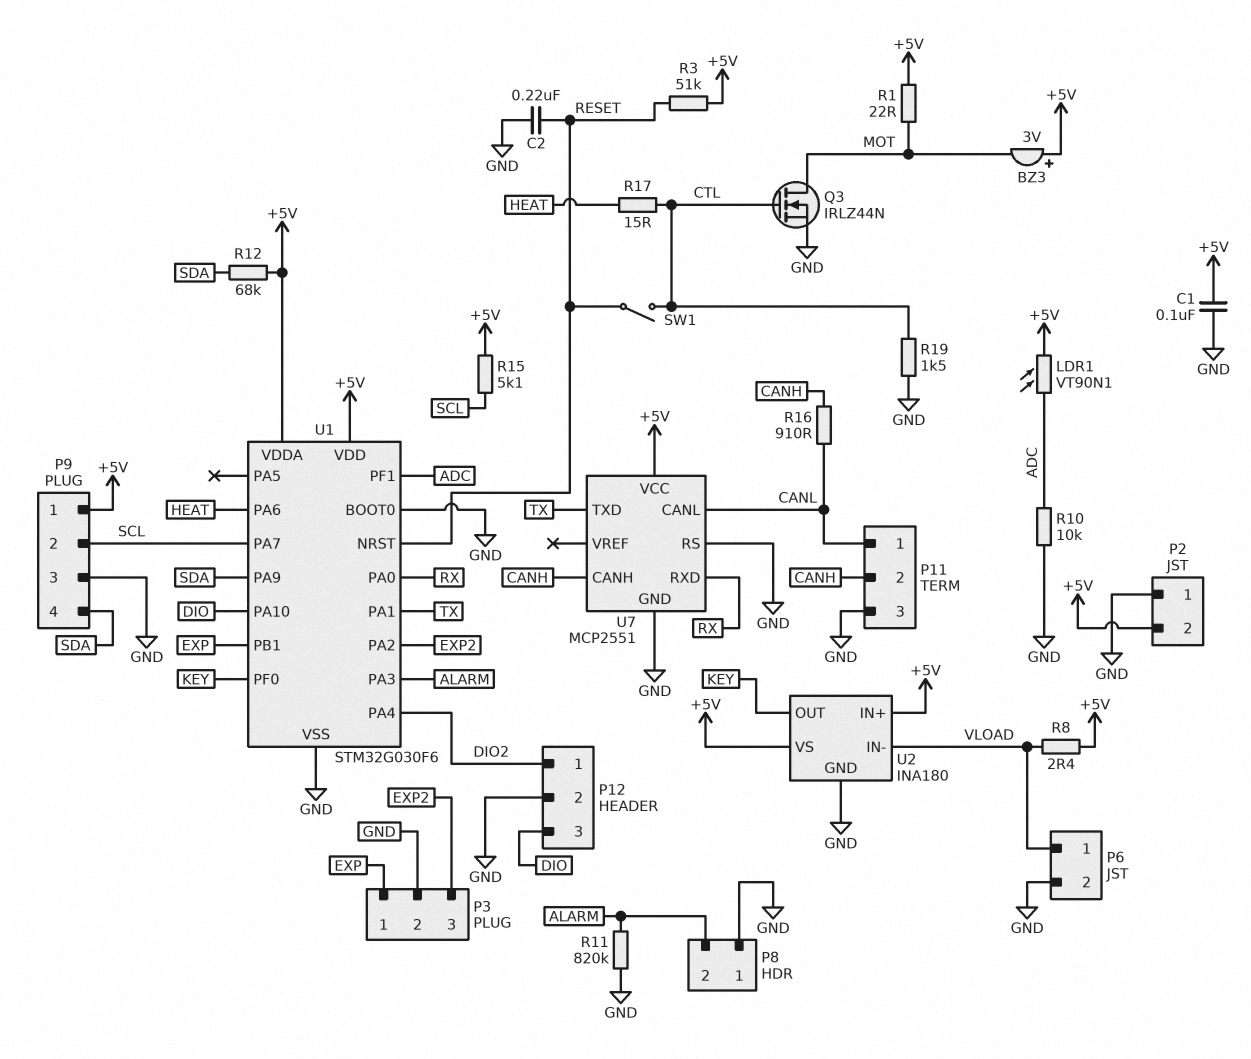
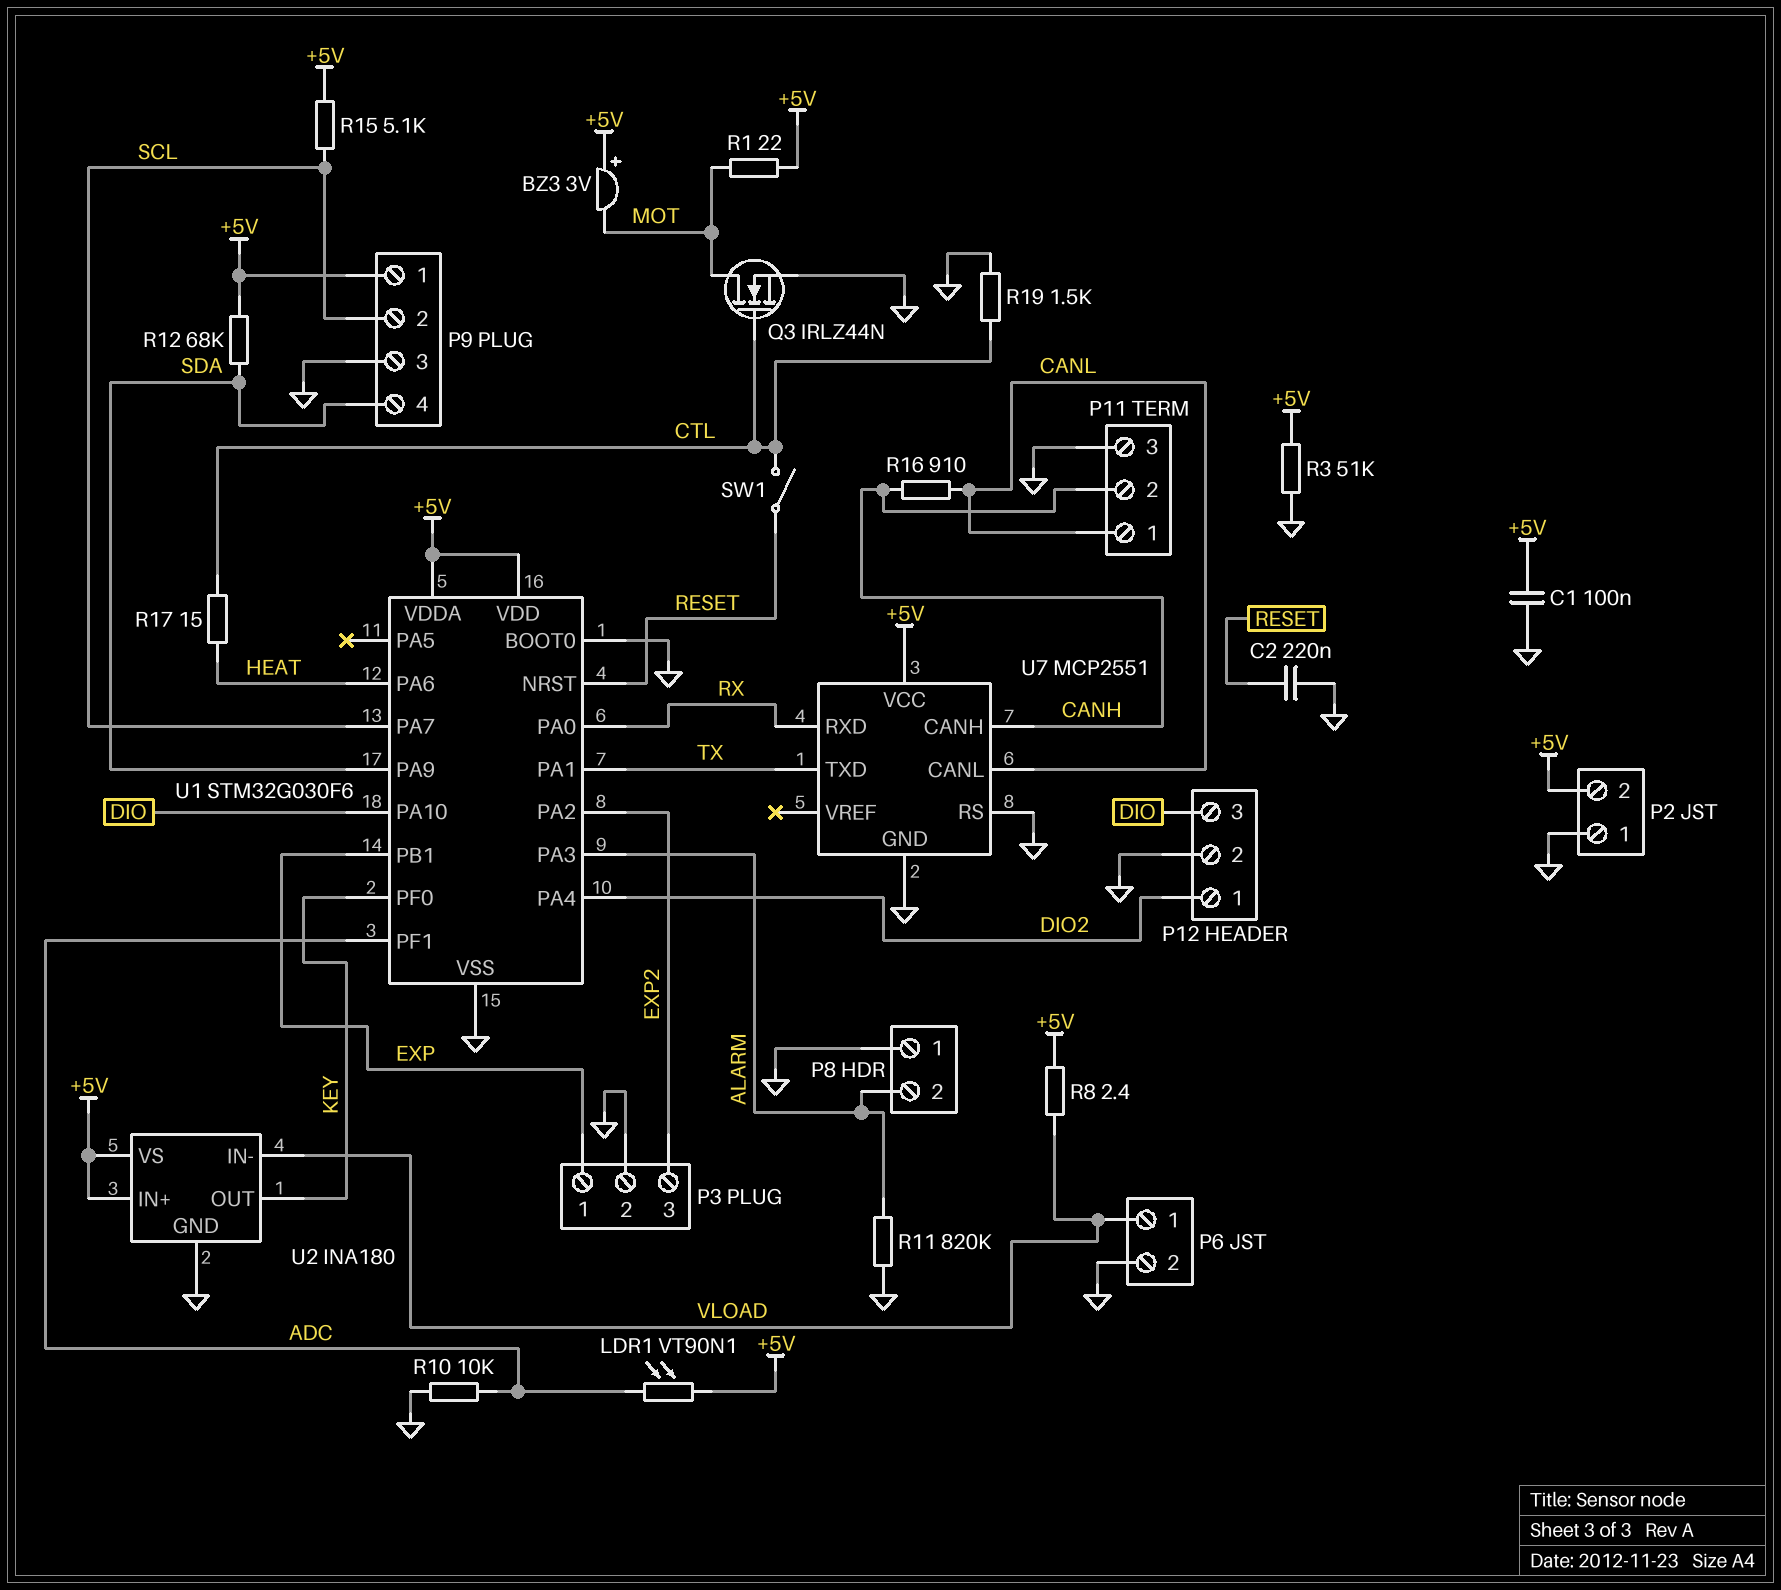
R3: 51k (+5V, RESET) -> 51k (+5V, GND)

